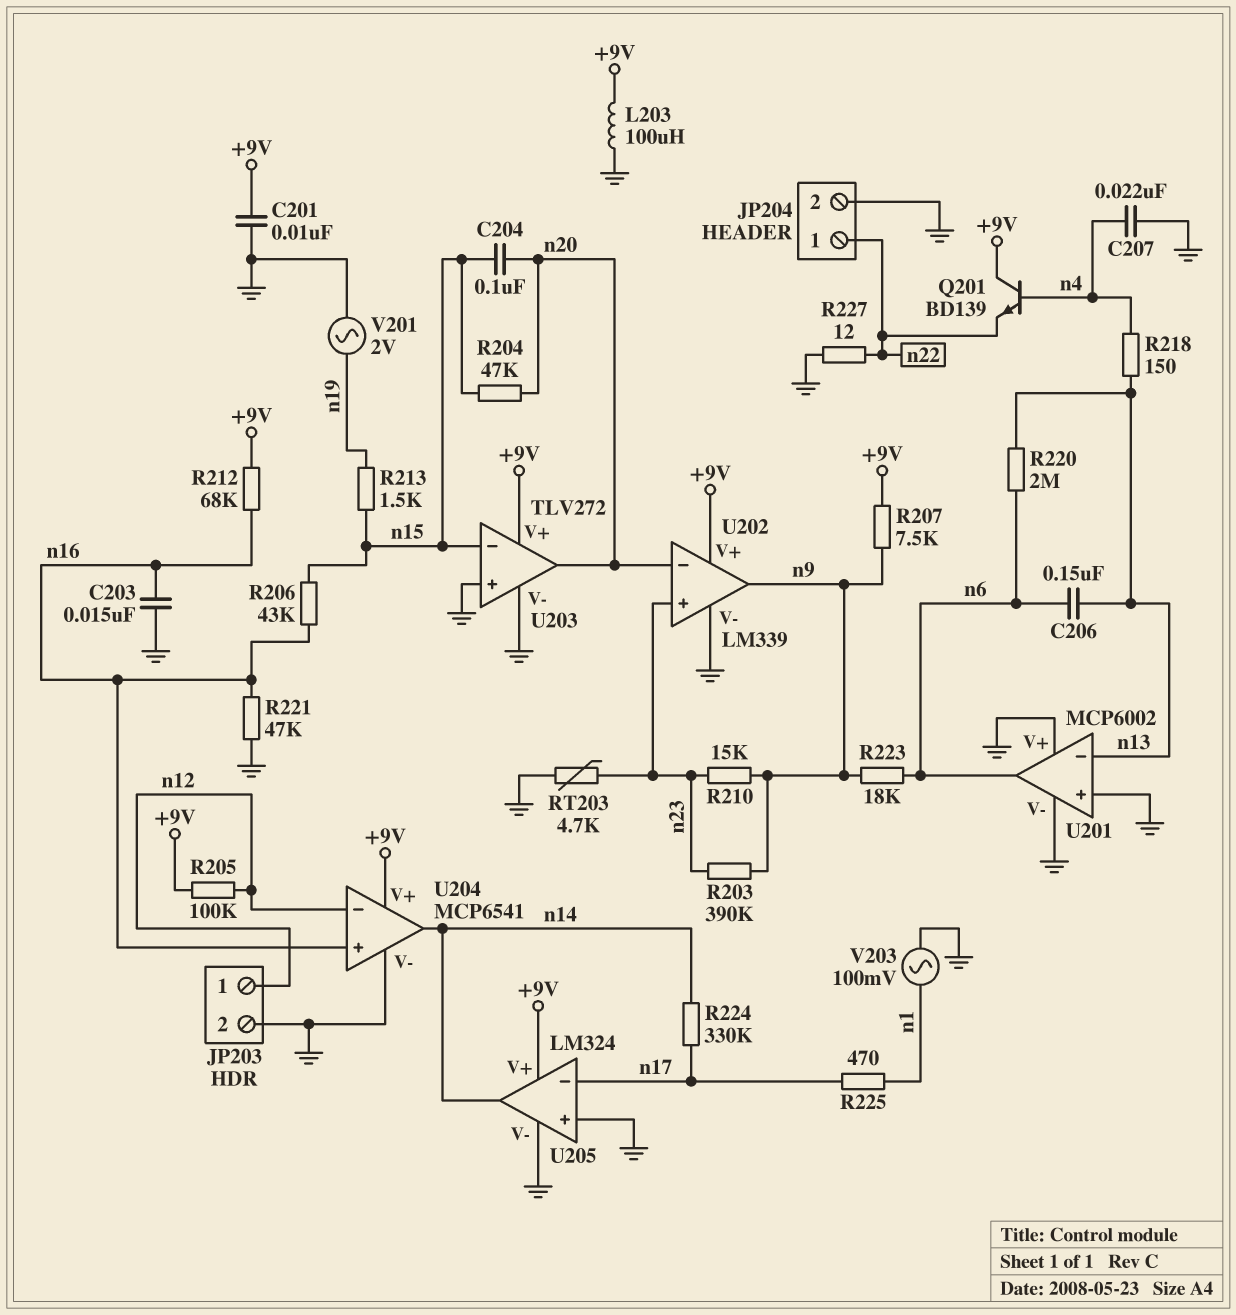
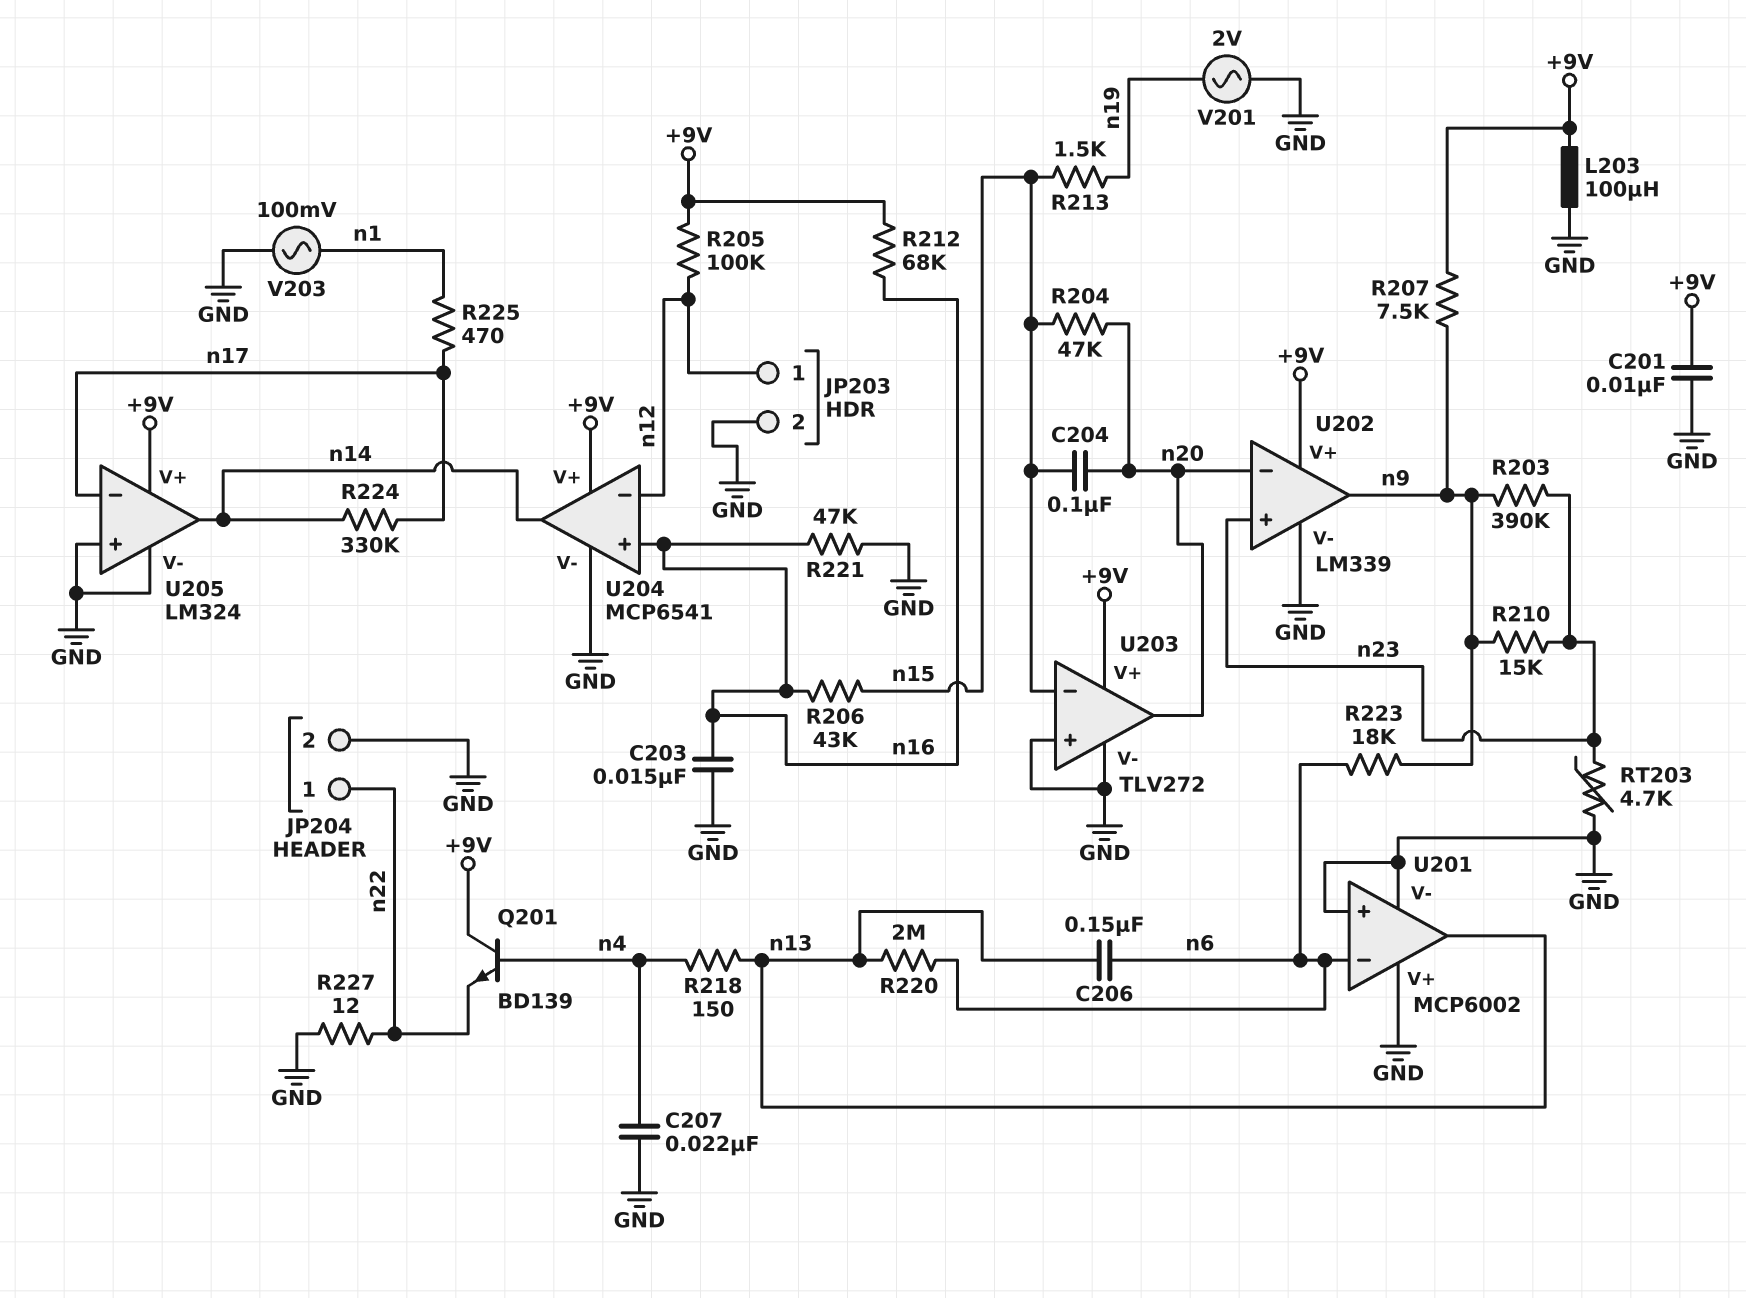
U201 pin in-: n13 -> n6
U201 pin out: n6 -> n13

